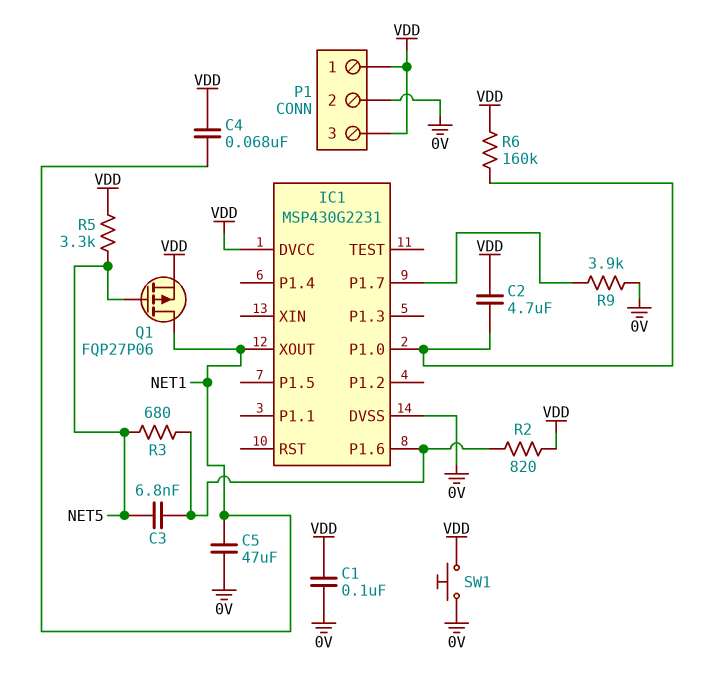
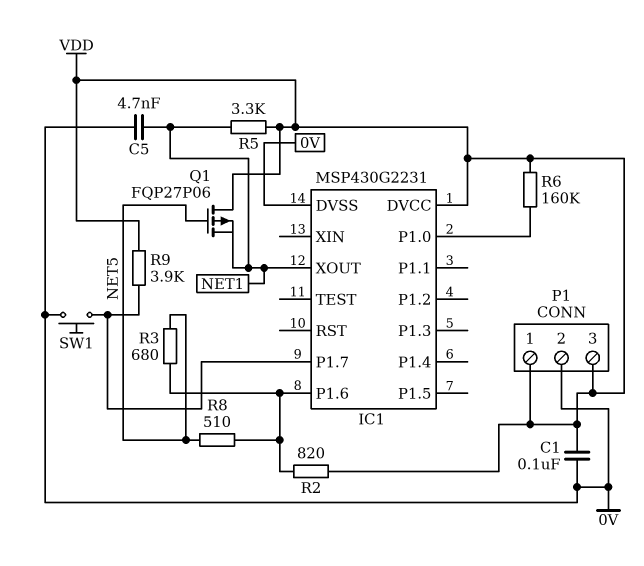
C2: 4.7uF (IC1/P1.0, VDD) -> none
C3: 6.8nF (IC1/P1.6, NET5) -> none
C4: 68nF (NET1, VDD) -> none
C5: 47uF (0V, NET1) -> 4.7nF (0V, NET1)
Q1: PMOS FQP27P06 (G NET5, D NET1, S VDD) -> PMOS FQP27P06 (G NET5, D VDD, S NET1)
R5: 3.3k (NET5, VDD) -> 3.3k (NET1, VDD)
R8: none -> 510 (IC1/P1.6, NET5)
R9: 3.9k (0V, IC1/P1.7) -> 3.9k (IC1/P1.7, VDD)
SW1: button (0V, VDD) -> button (0V, IC1/P1.7)

